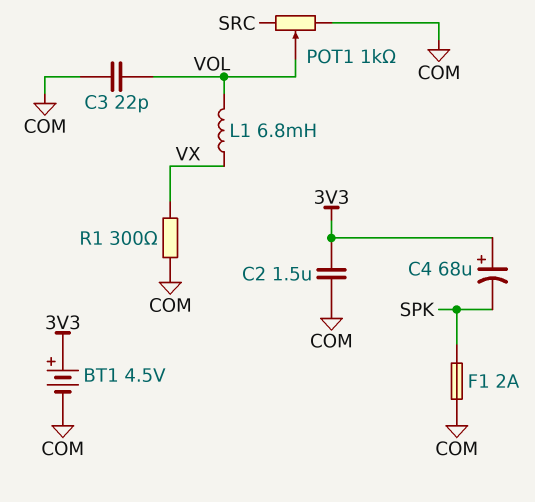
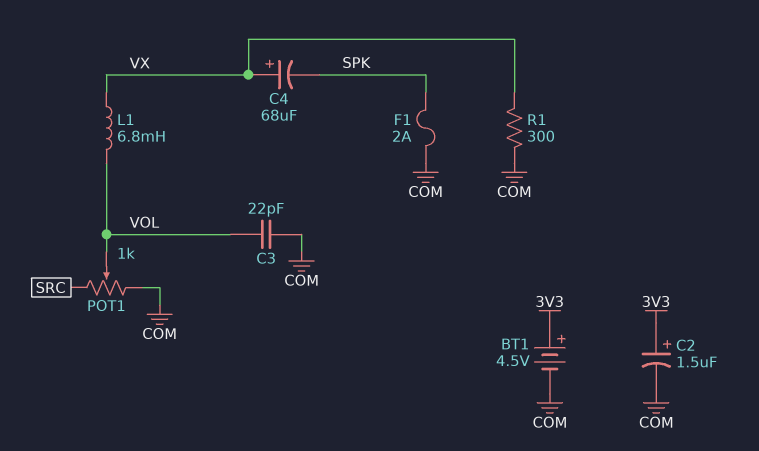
C2: 1.5uF (3V3, COM) -> 1.5uF (plus 3V3, minus COM)
C4: 68uF (plus 3V3, minus SPK) -> 68uF (plus VX, minus SPK)

